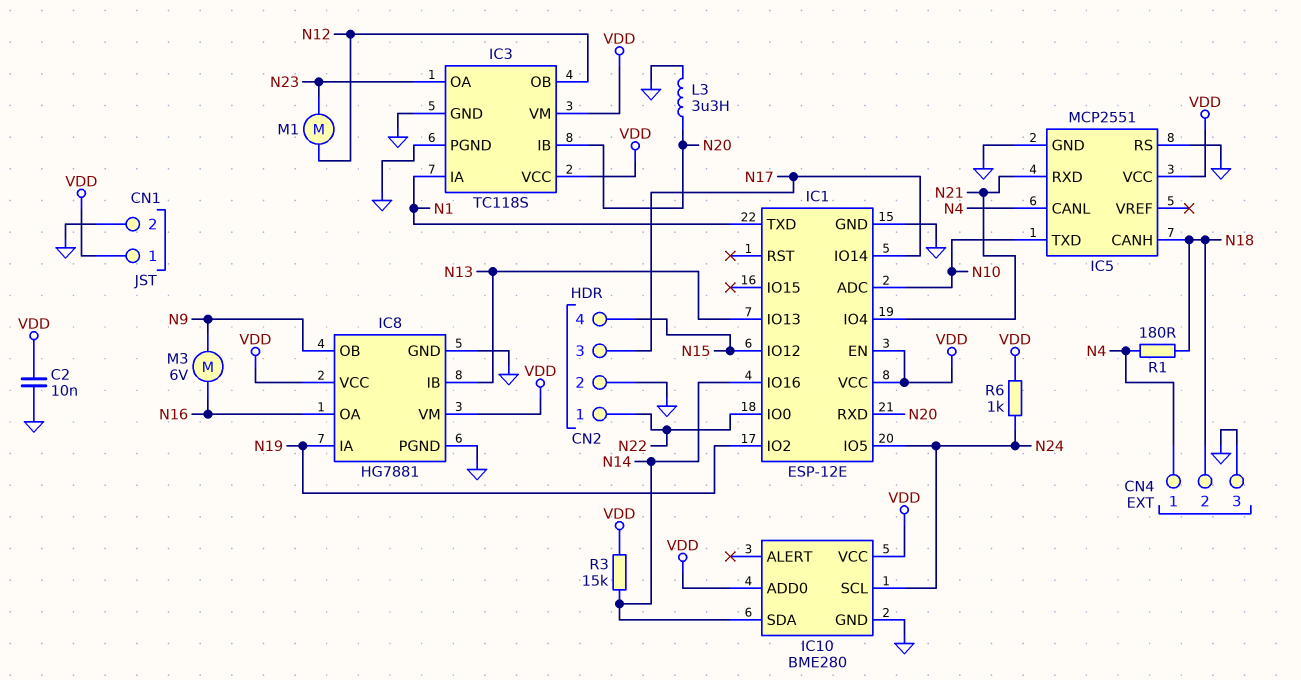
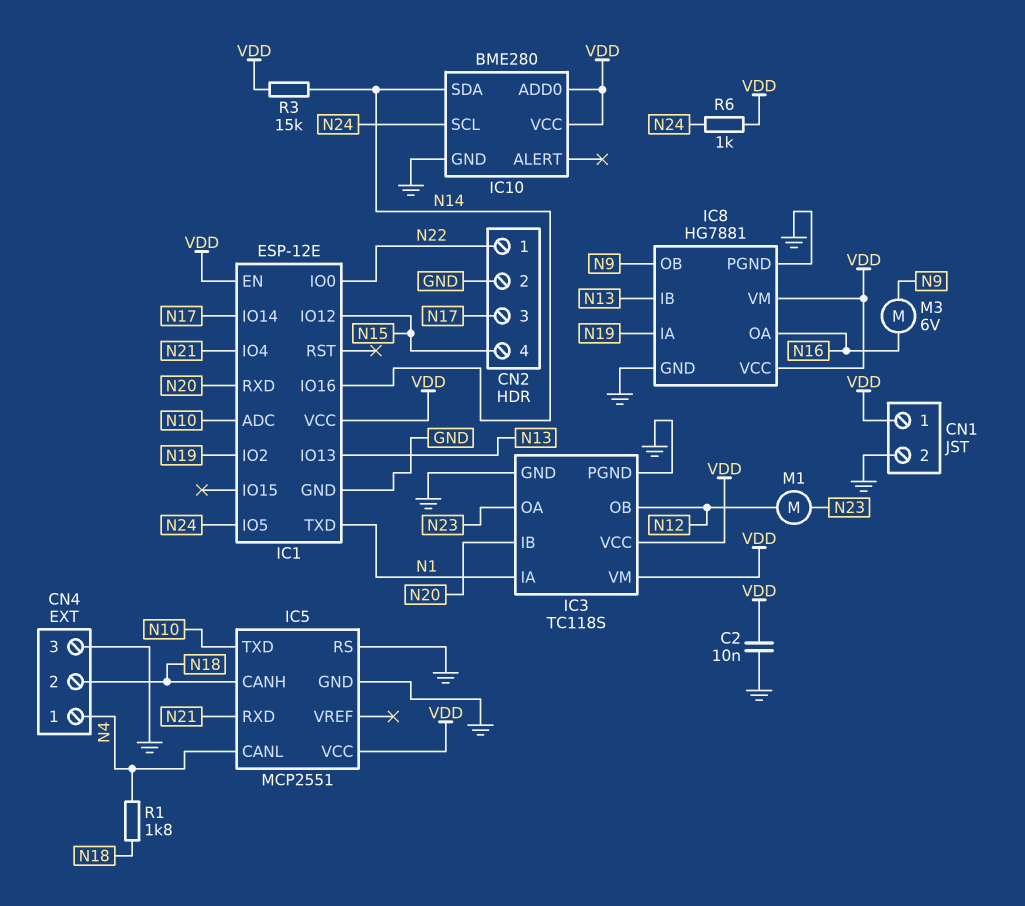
L3: 3.3uH (GND, N20) -> none
R1: 180 (N4, N18) -> 1.8k (N4, N18)

